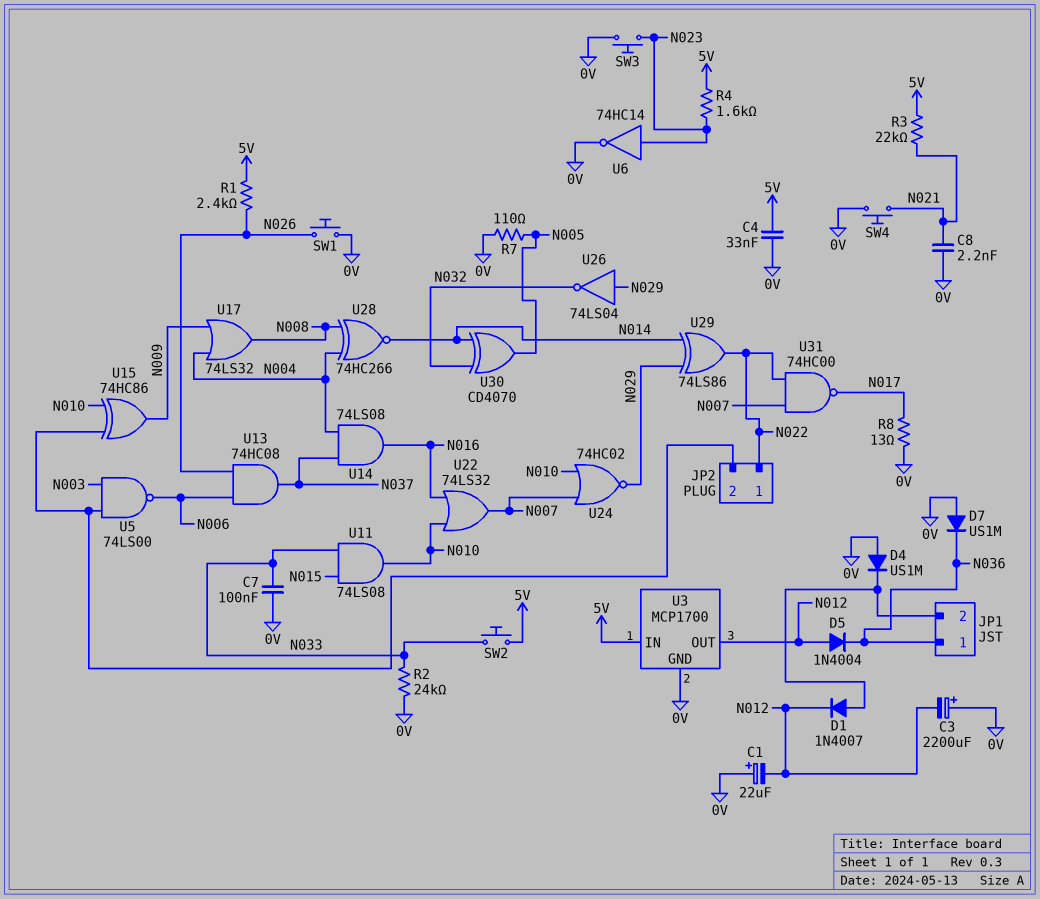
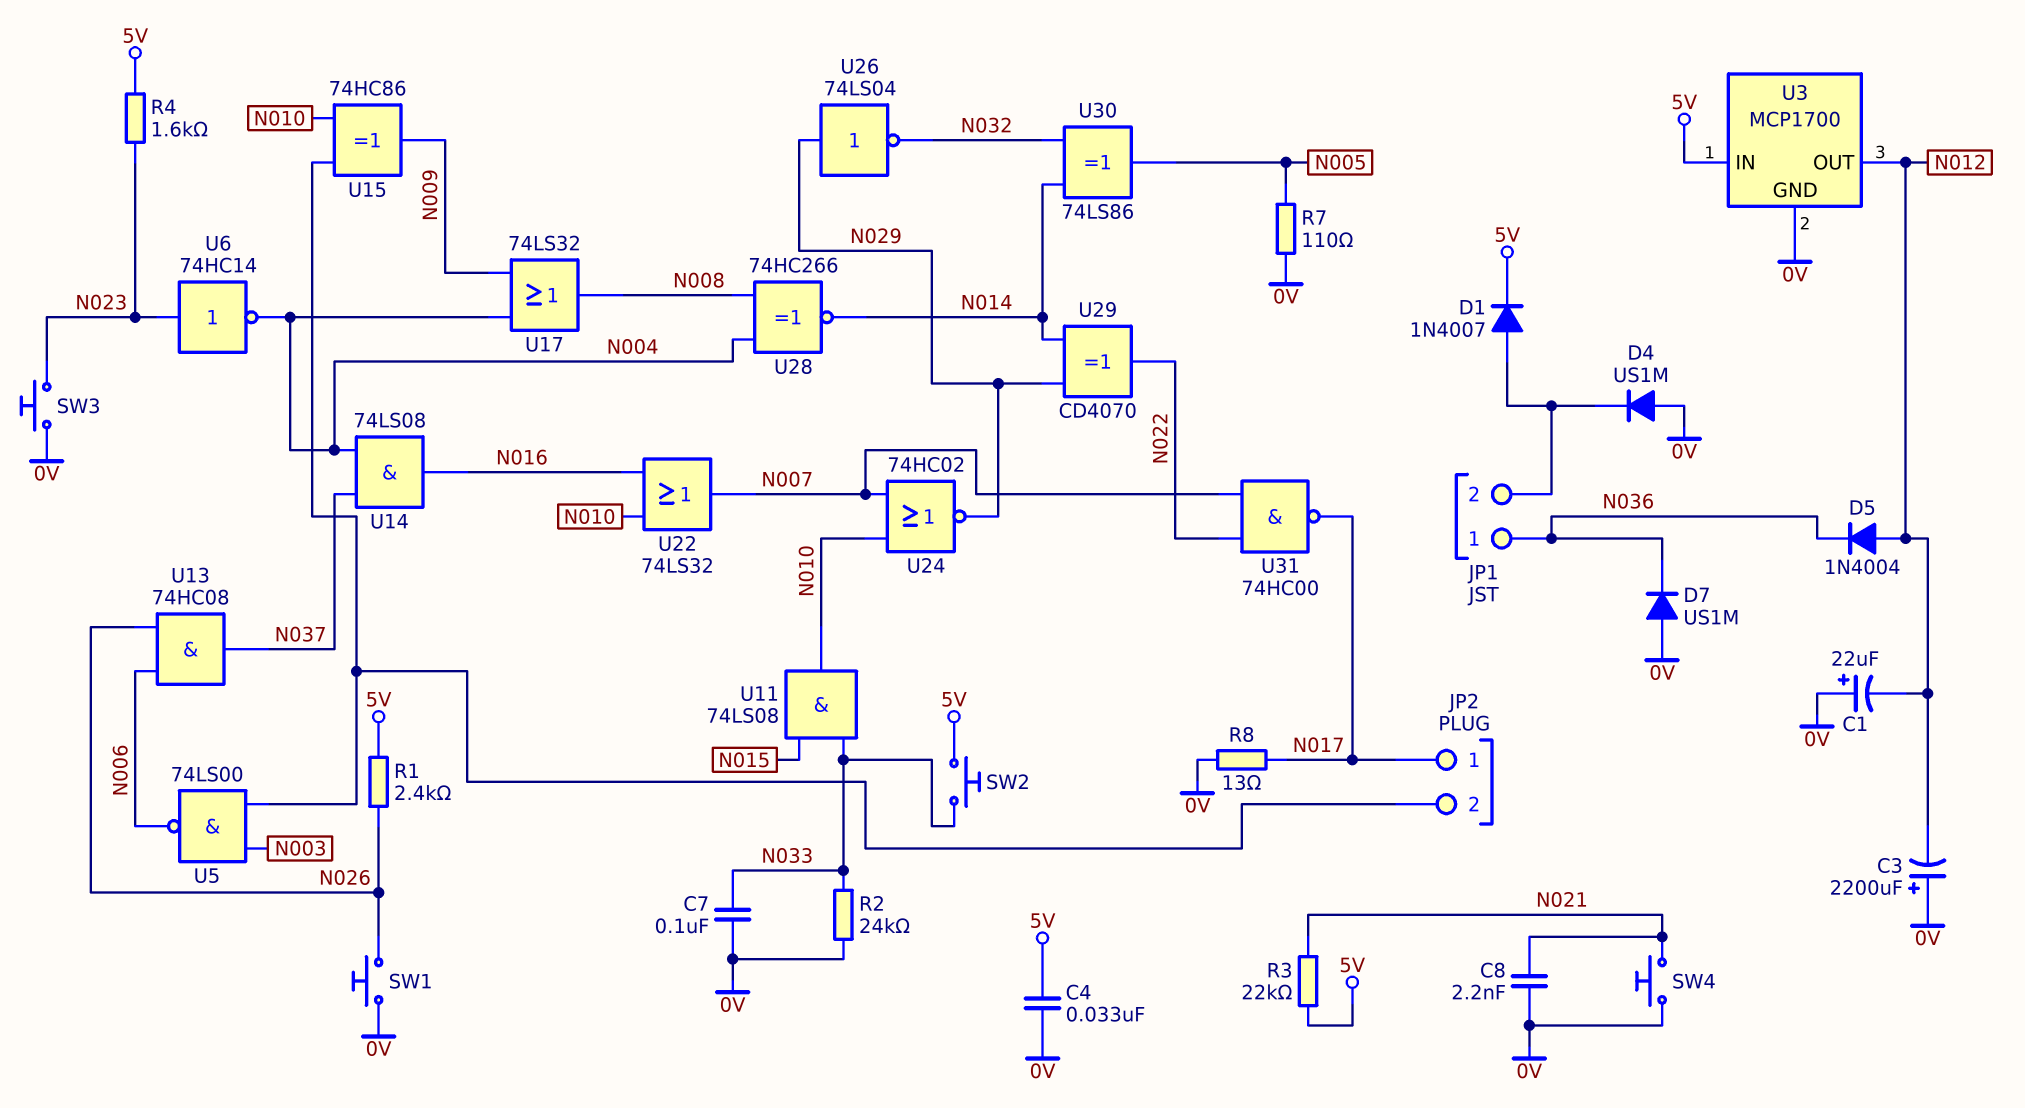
D1: diode 1N4007 (A JP1/2, K N012) -> diode 1N4007 (A JP1/2, K 5V)
JP2 pin 1: N022 -> N017
U6: NOT 74HC14 (in N023, out 0V) -> NOT 74HC14 (in N023, out N004)
U29: XOR 74LS86 (in N014, in N029, out N022) -> XOR CD4070 (in N014, in N029, out N022)
U30: XOR CD4070 (in N014, in N032, out N005) -> XOR 74LS86 (in N014, in N032, out N005)

